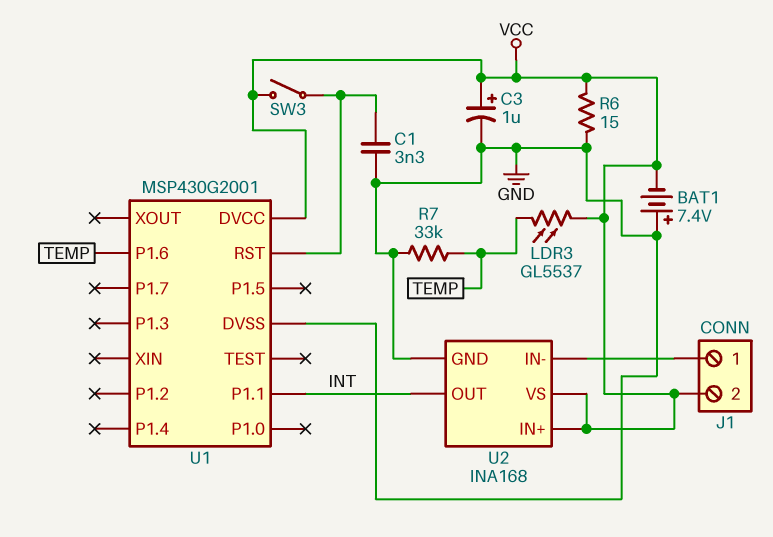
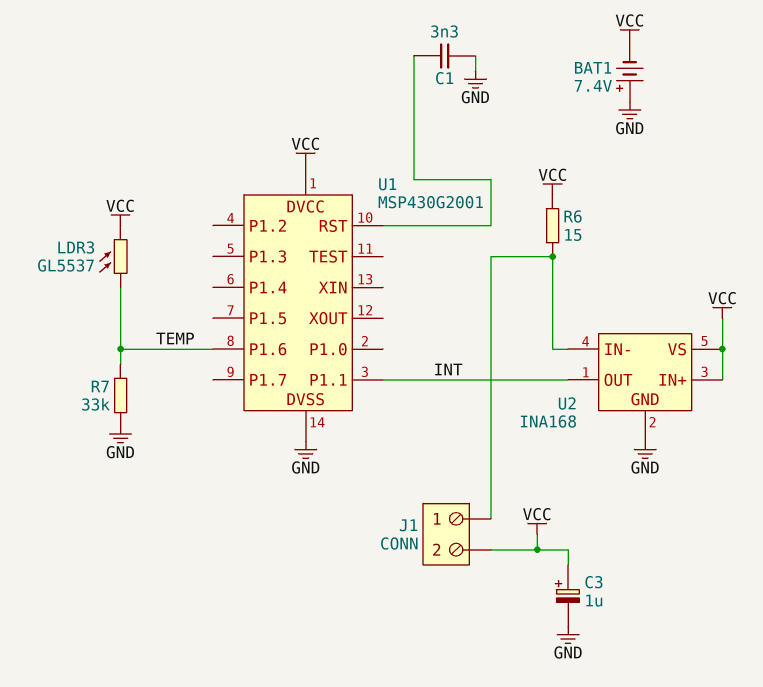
R6: 15 (GND, VCC) -> 15 (J1/1, VCC)
SW3: switch (U1/RST, VCC) -> none

